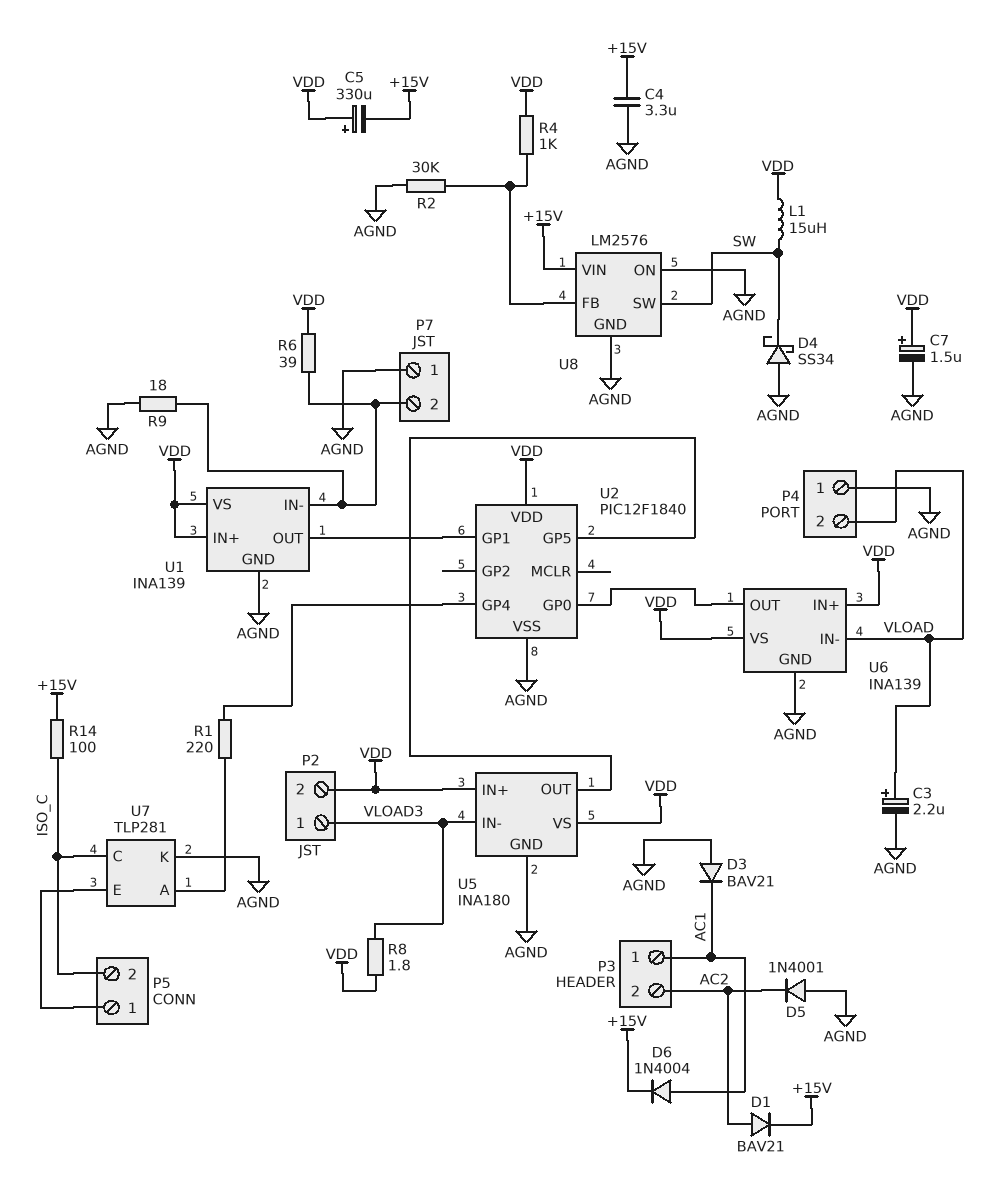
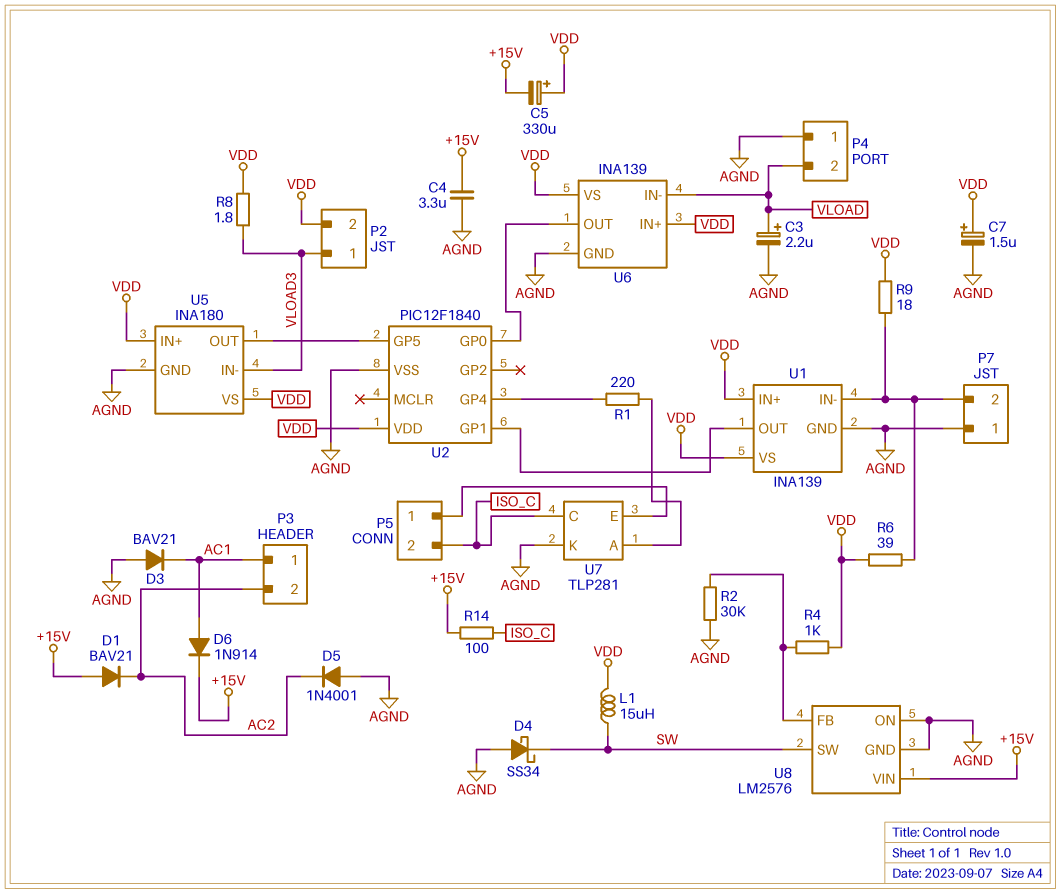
D1: diode BAV21 (A AC2, K +15V) -> diode BAV21 (A +15V, K AC2)
D6: diode 1N4004 (A AC1, K +15V) -> diode 1N914 (A AC1, K +15V)
R9: 18 (AGND, P7/2) -> 18 (P7/2, VDD)

